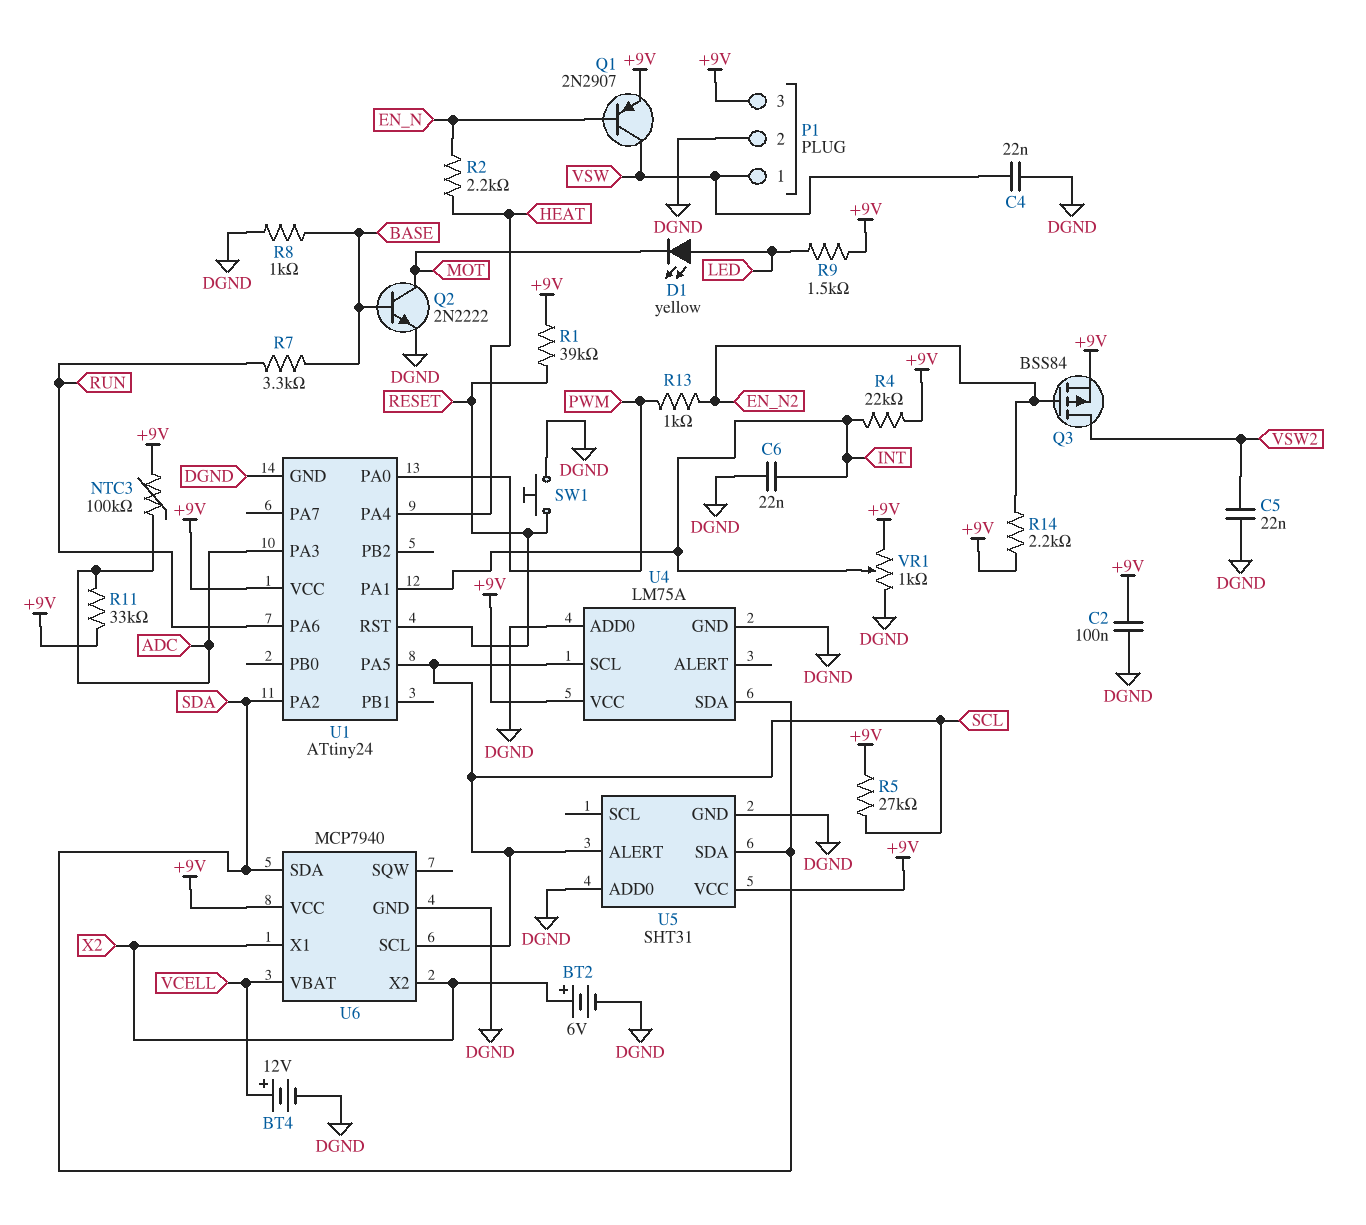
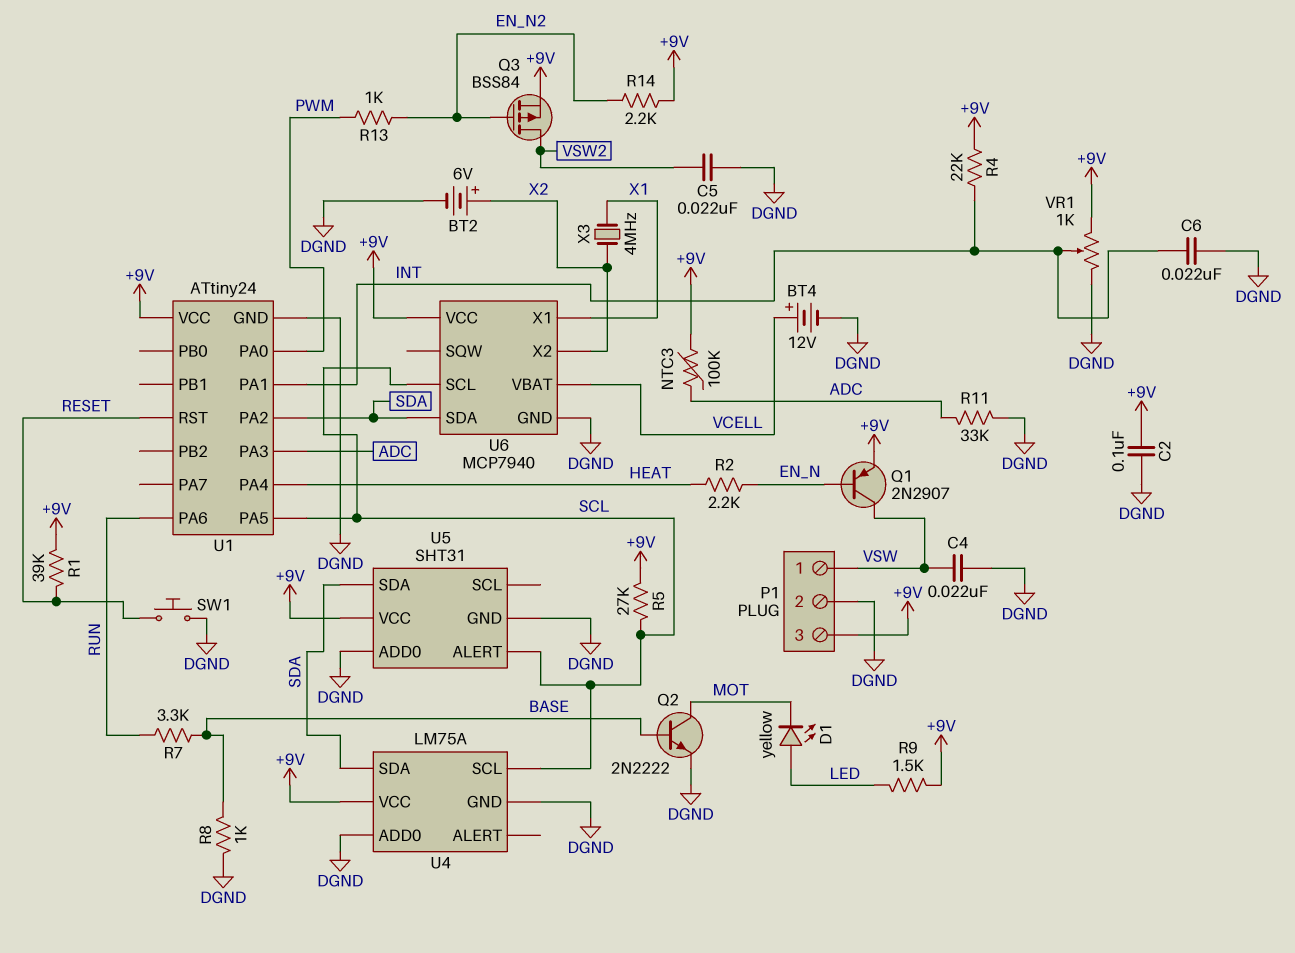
R11: 33k (+9V, ADC) -> 33k (ADC, DGND)
U6 pin X1: X2 -> X1
X3: none -> 4MHz (X1, X2)

